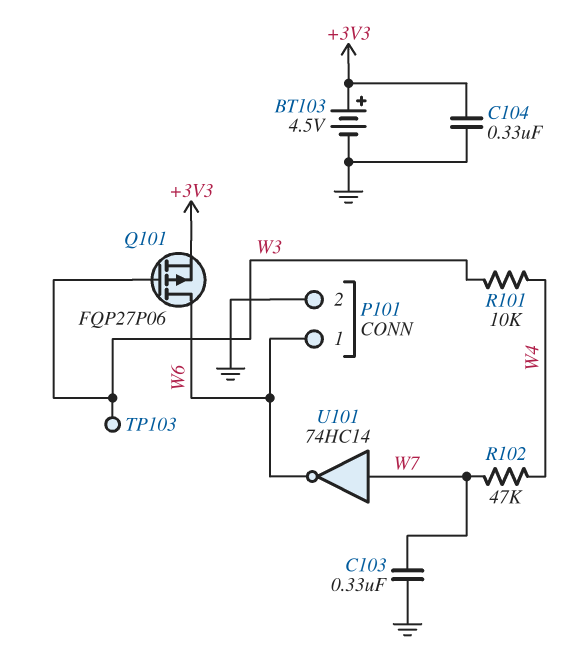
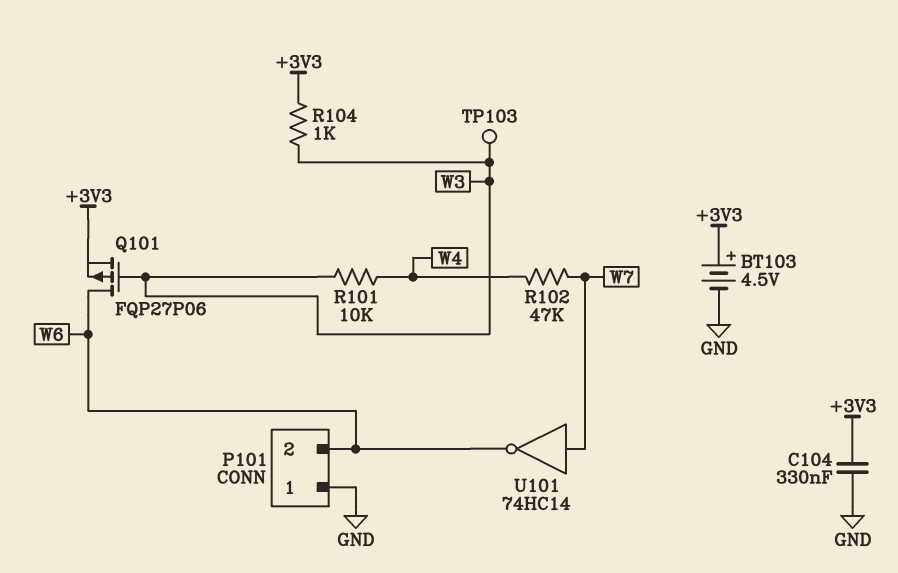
C103: 330nF (GND, W7) -> none
P101 pin 1: W6 -> GND
P101 pin 2: GND -> W6
R104: none -> 1k (+3V3, W3)

